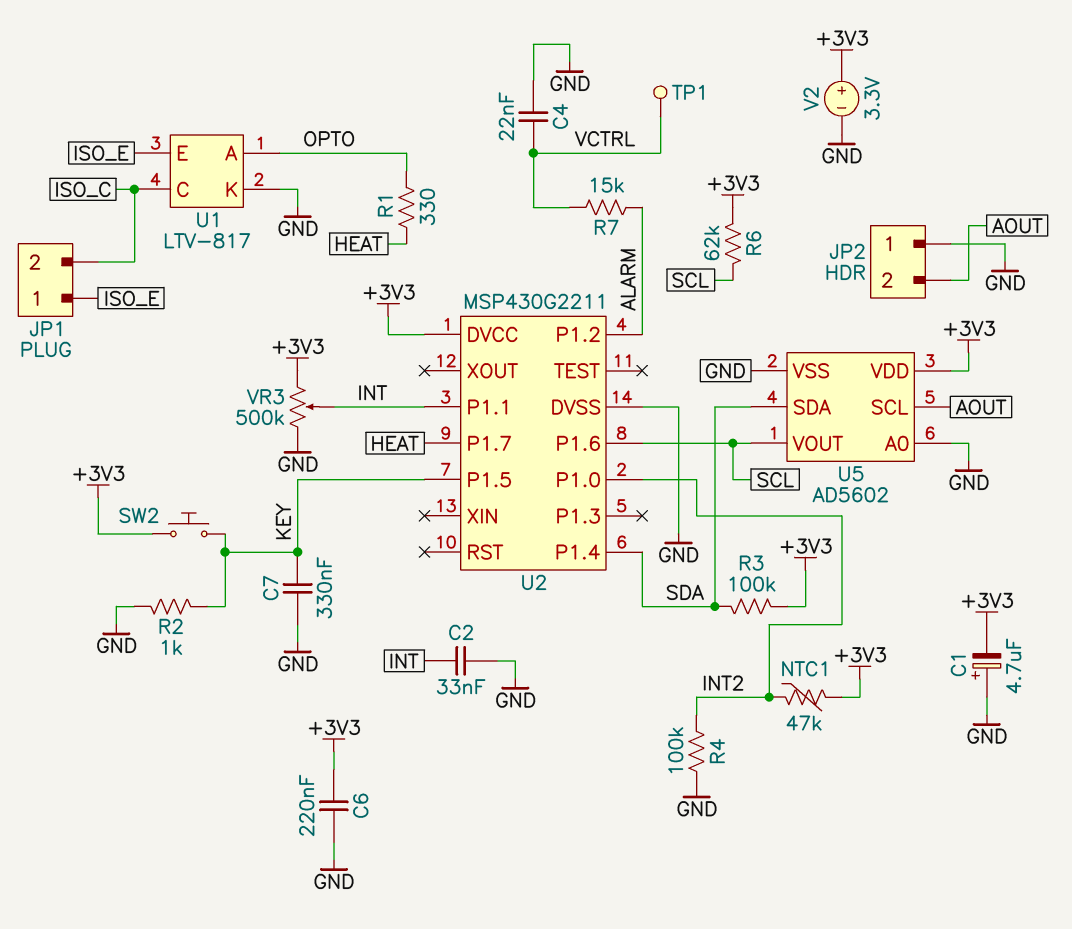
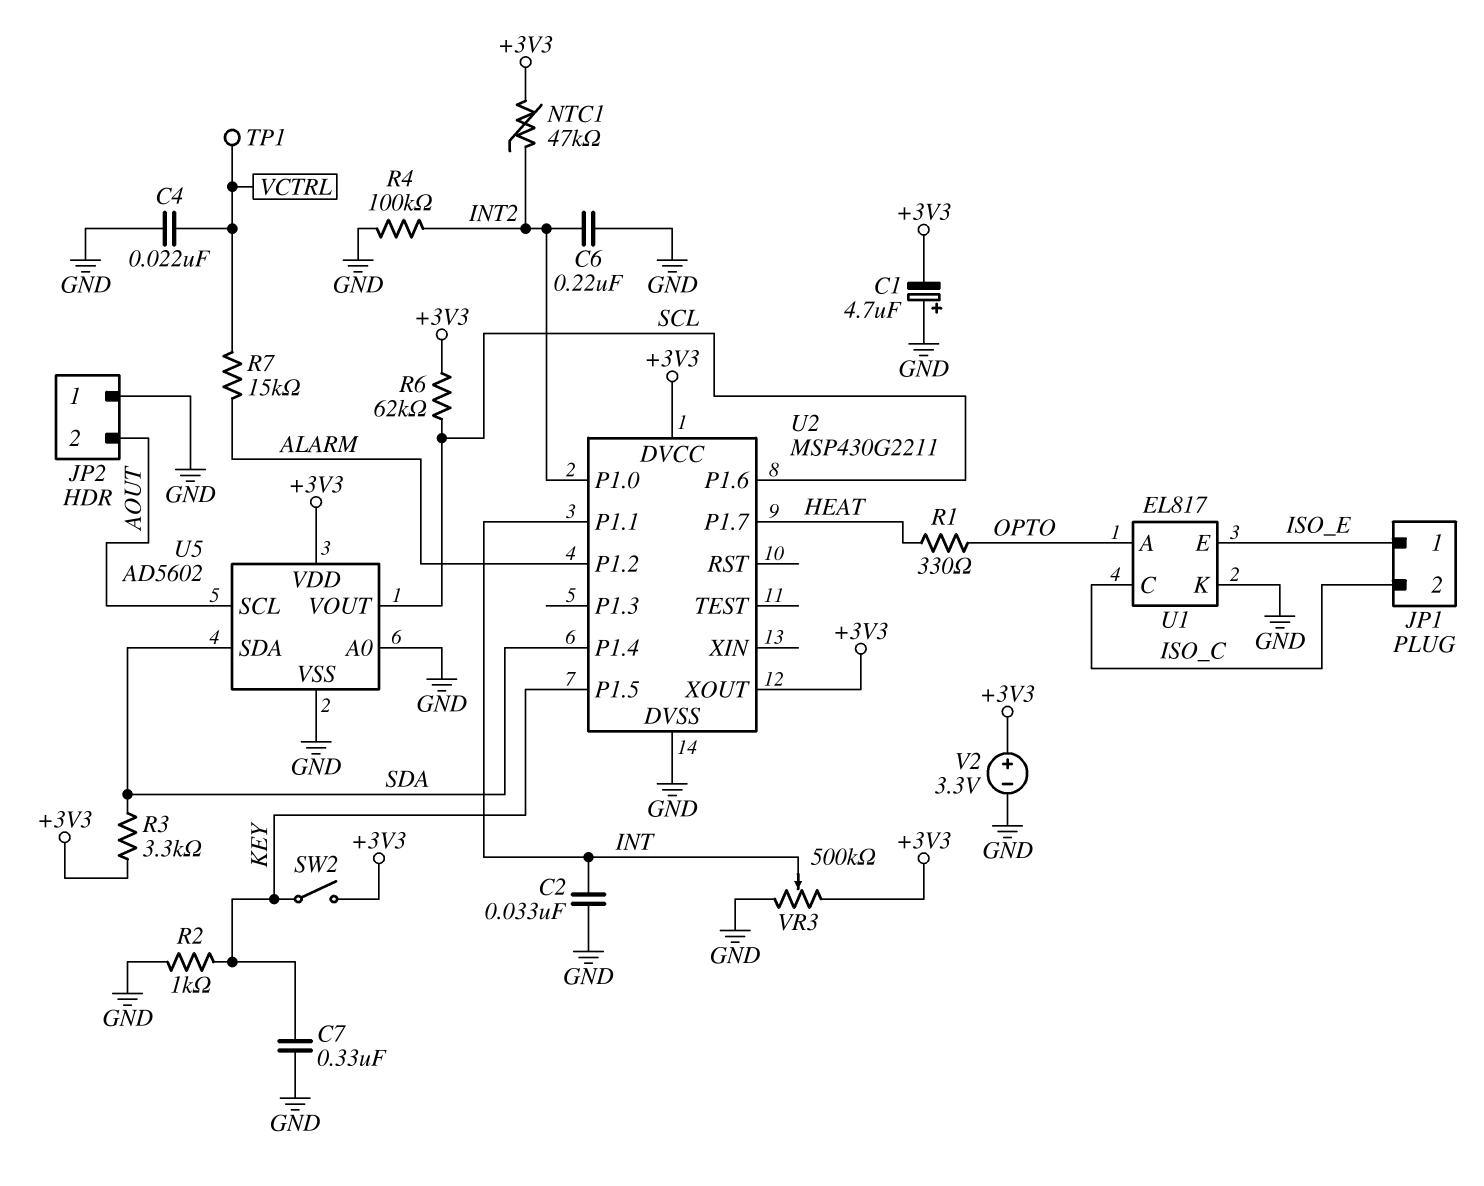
C6: 220nF (+3V3, GND) -> 220nF (GND, INT2)
R3: 100k (+3V3, SDA) -> 3.3k (+3V3, SDA)
SW2: button (+3V3, KEY) -> switch (+3V3, KEY)
U1: LTV-817 -> EL817
U2 pin XOUT: none -> +3V3

